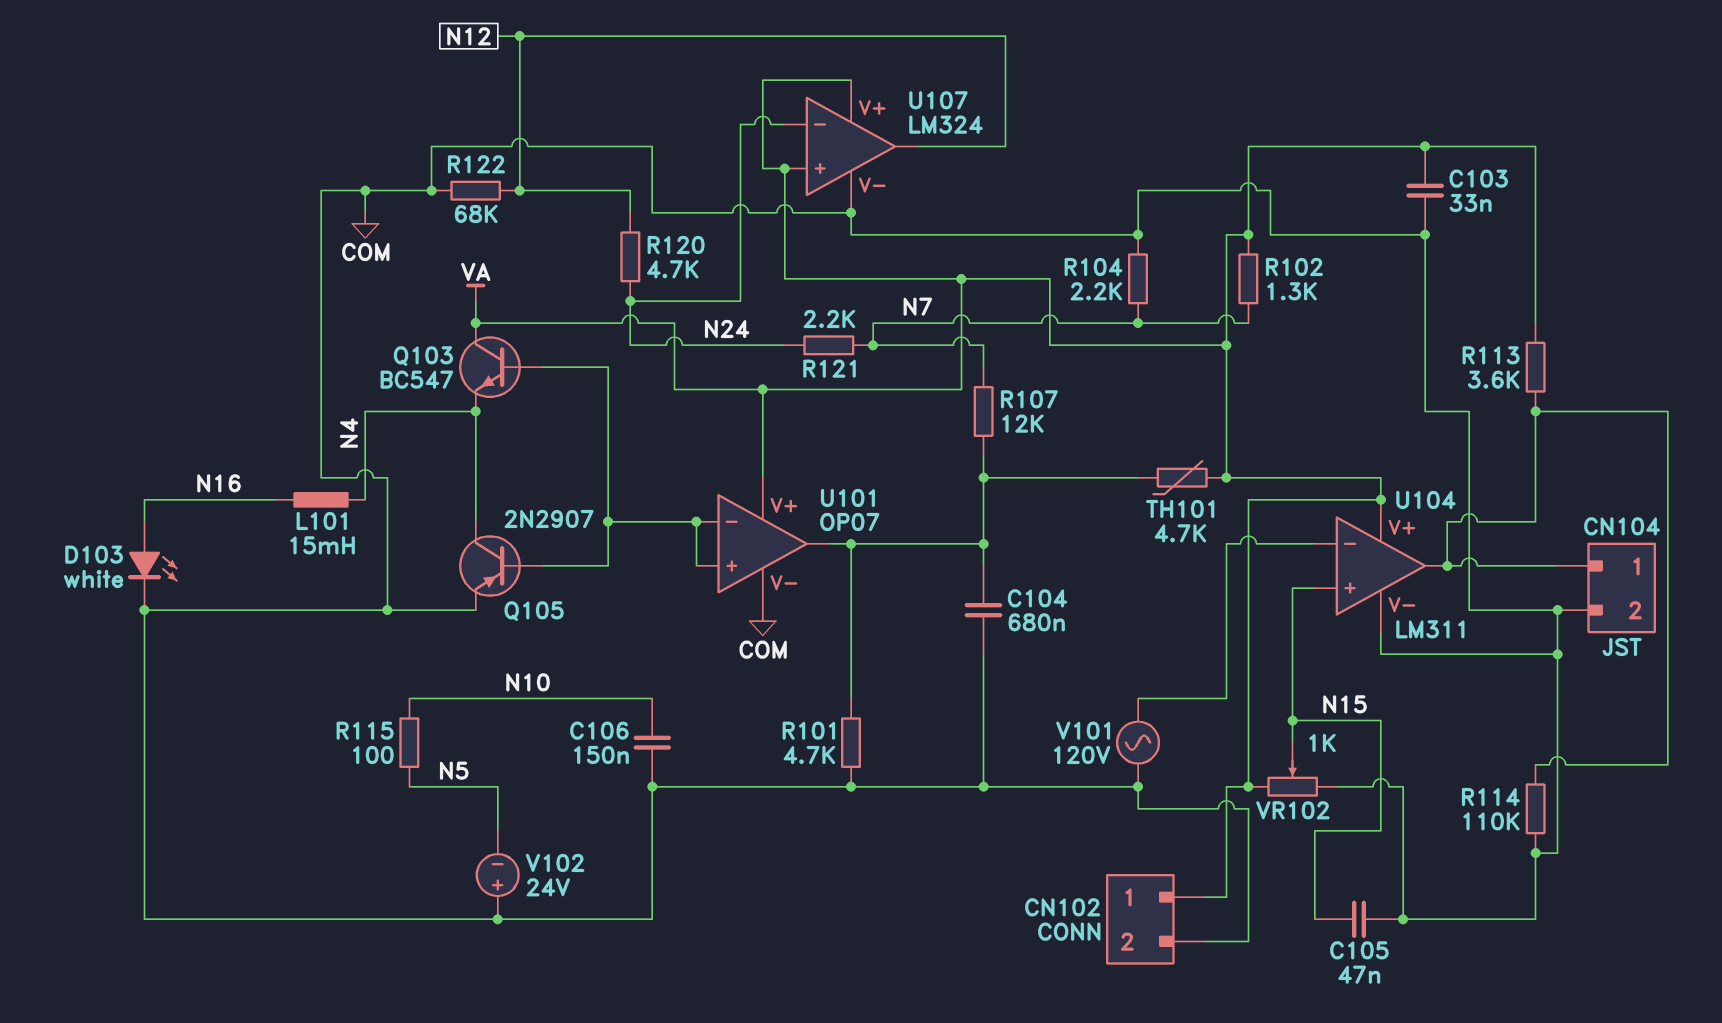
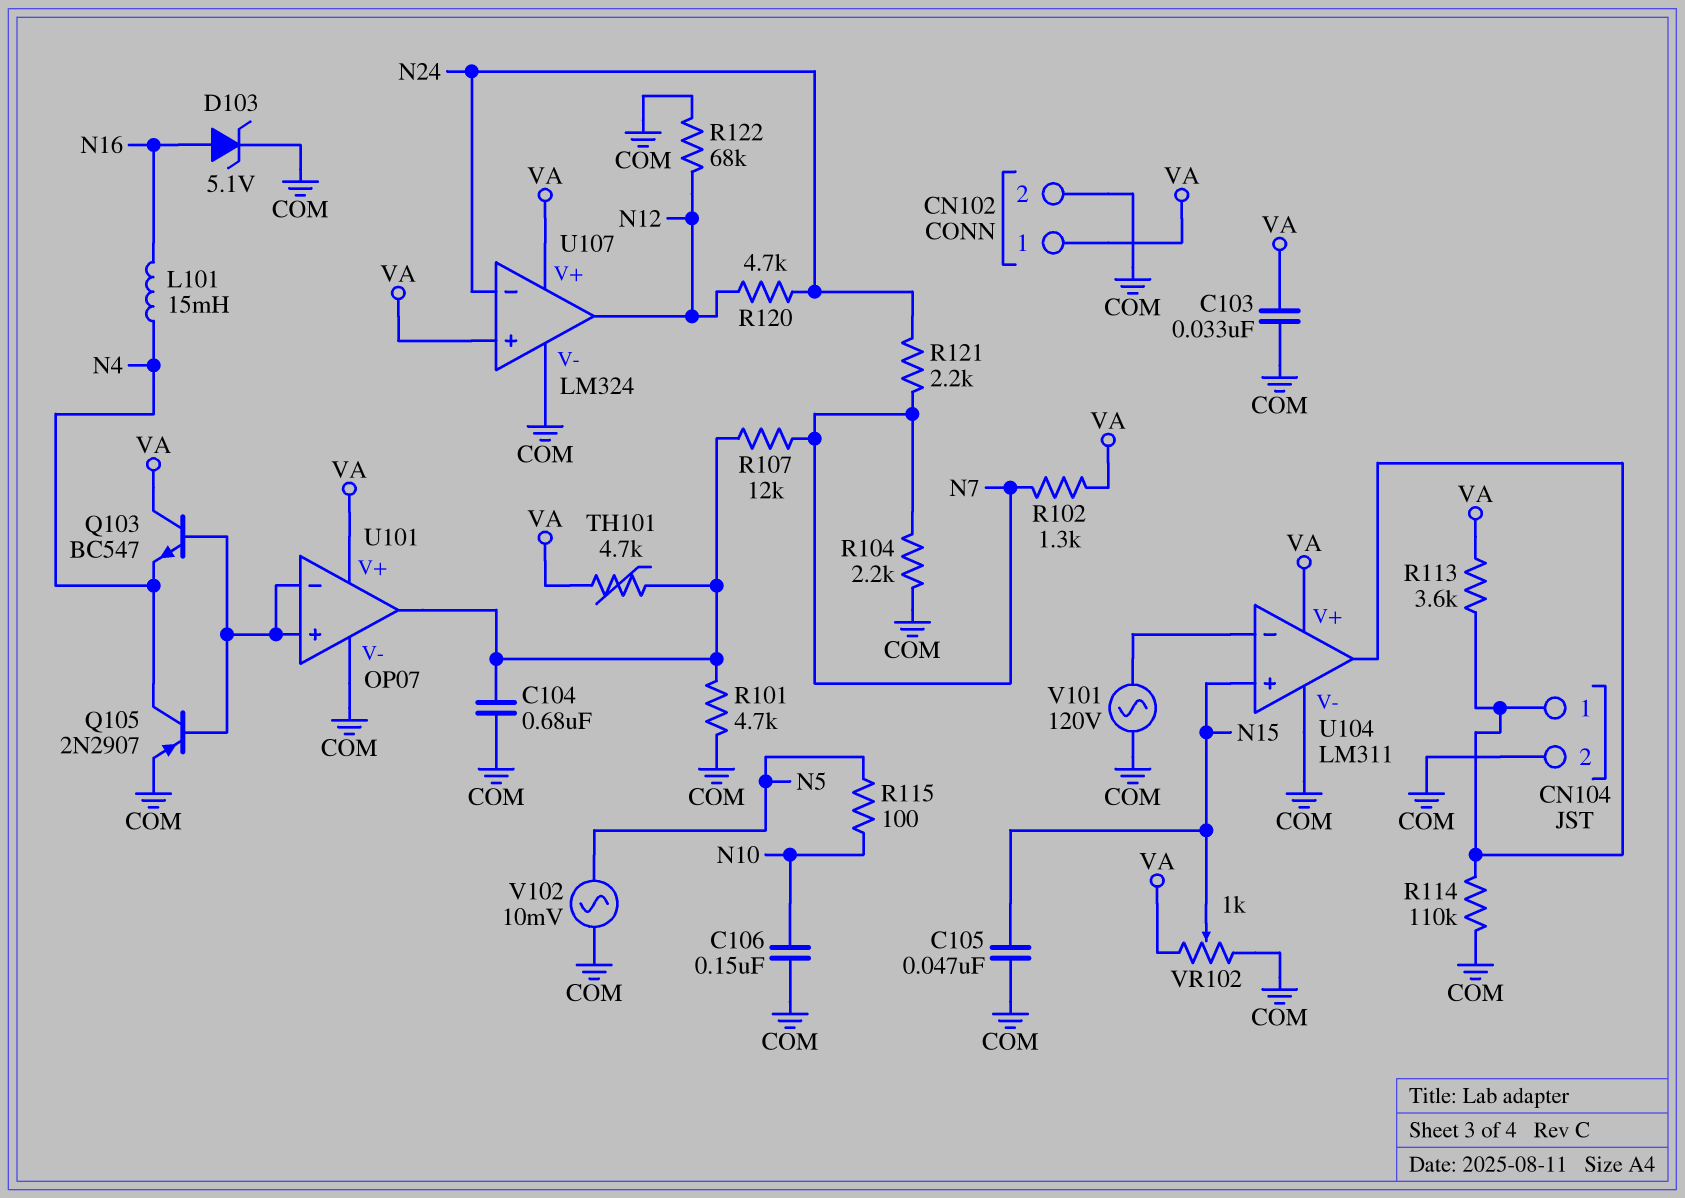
D103: LED white (A N16, K COM) -> zener 5.1V (A N16, K COM)
V102: 24V (plus COM, minus N5) -> AC 10mV (COM, N5)

